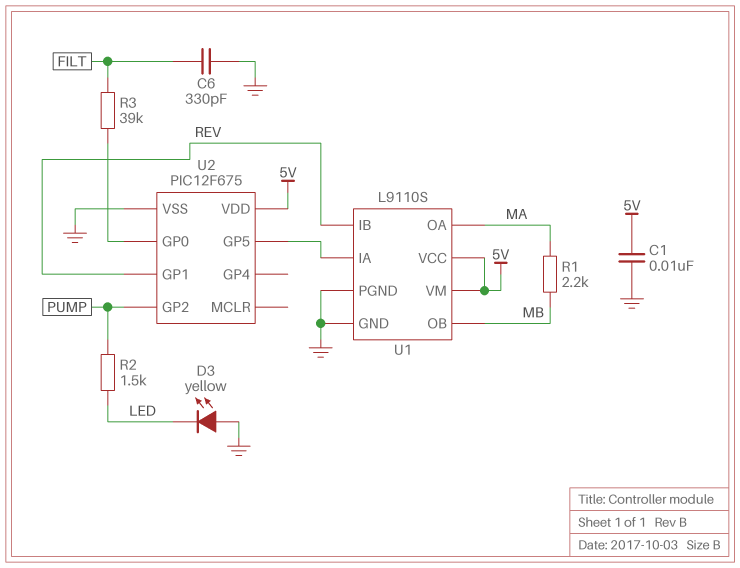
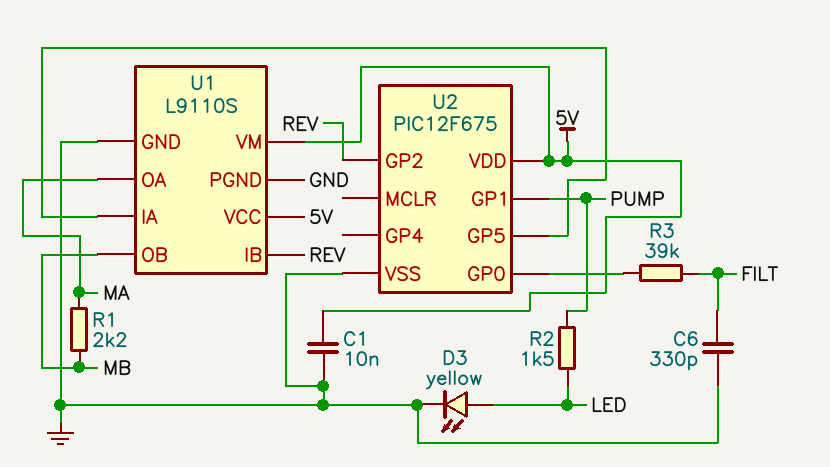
D3: LED yellow (A GND, K LED) -> LED yellow (A LED, K GND)
U2 pin GP1: REV -> PUMP
U2 pin GP2: PUMP -> REV

